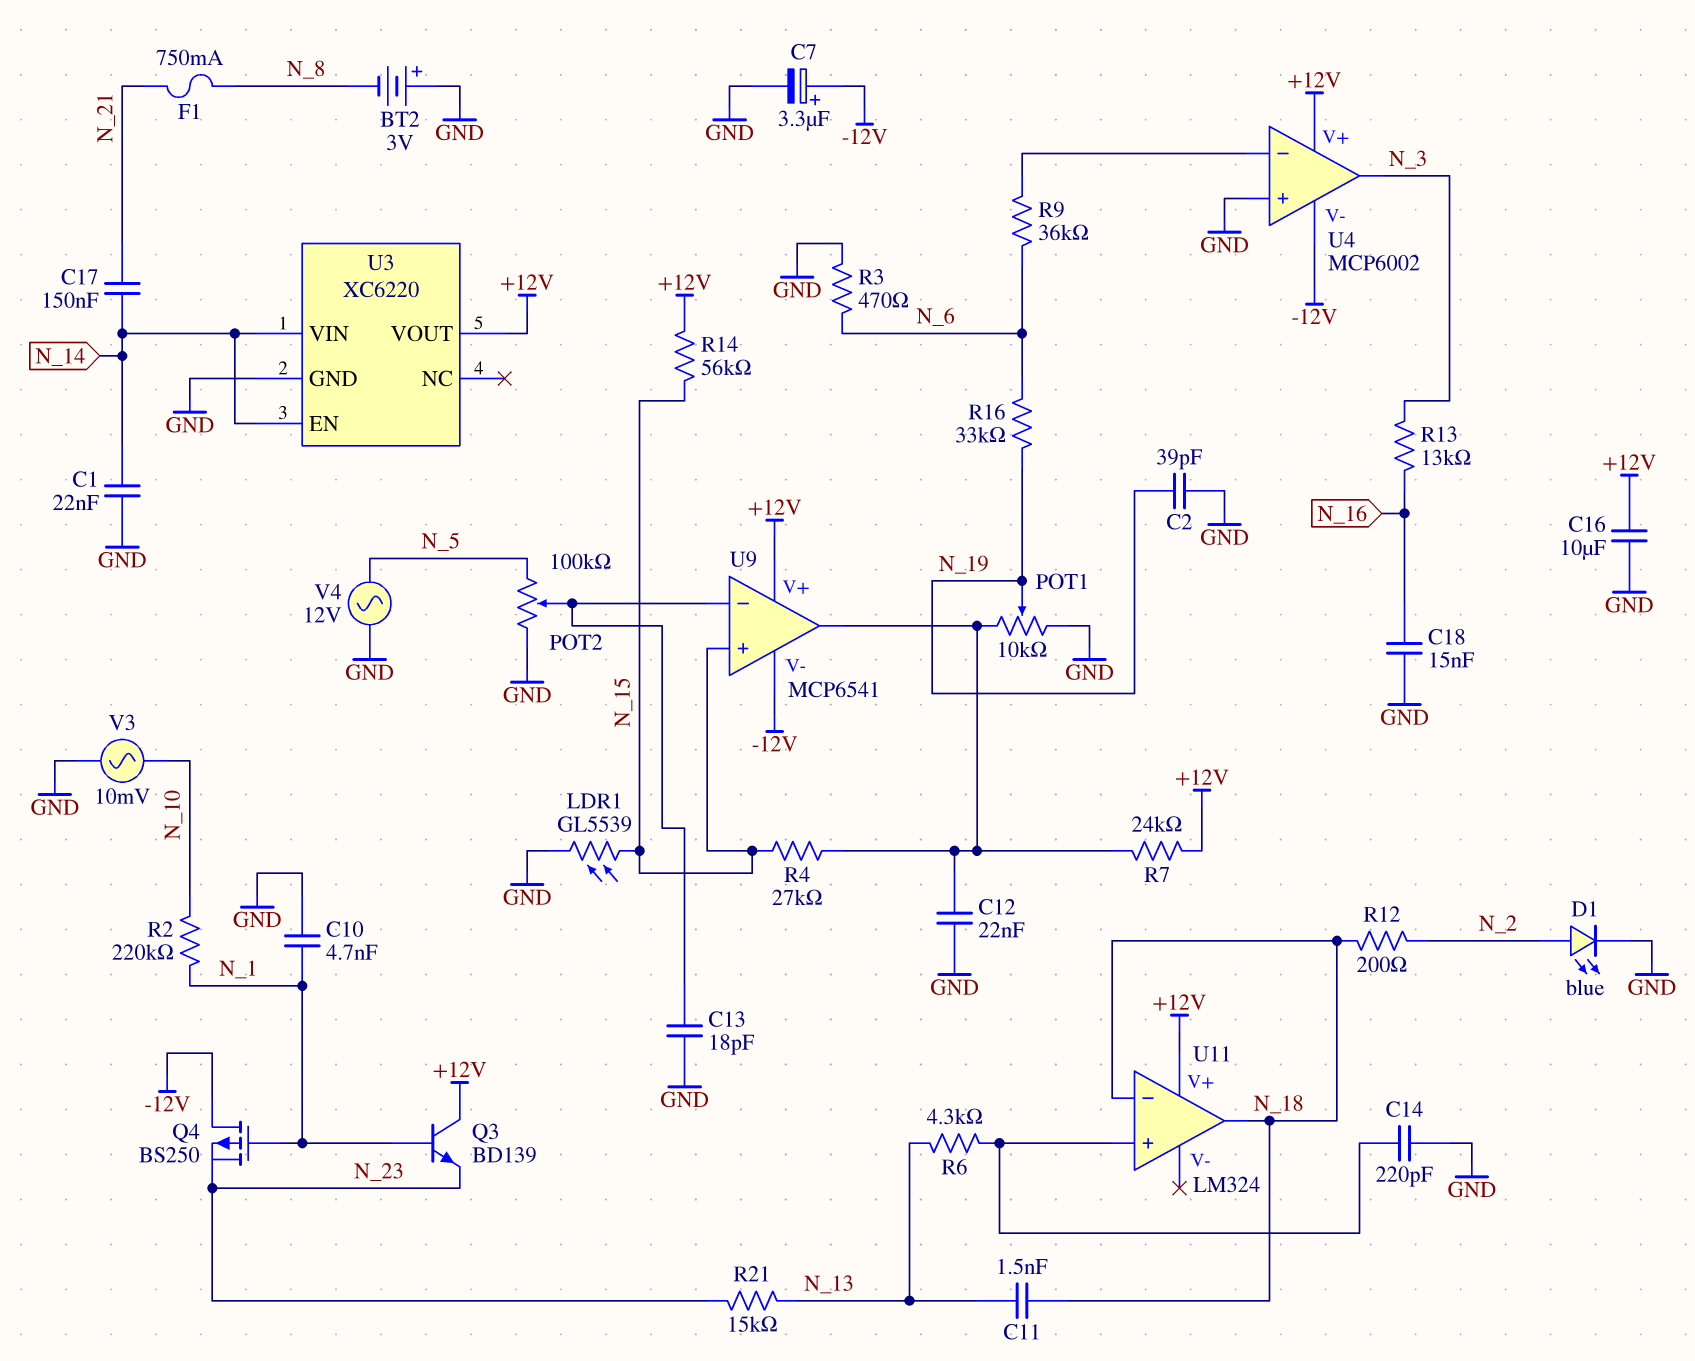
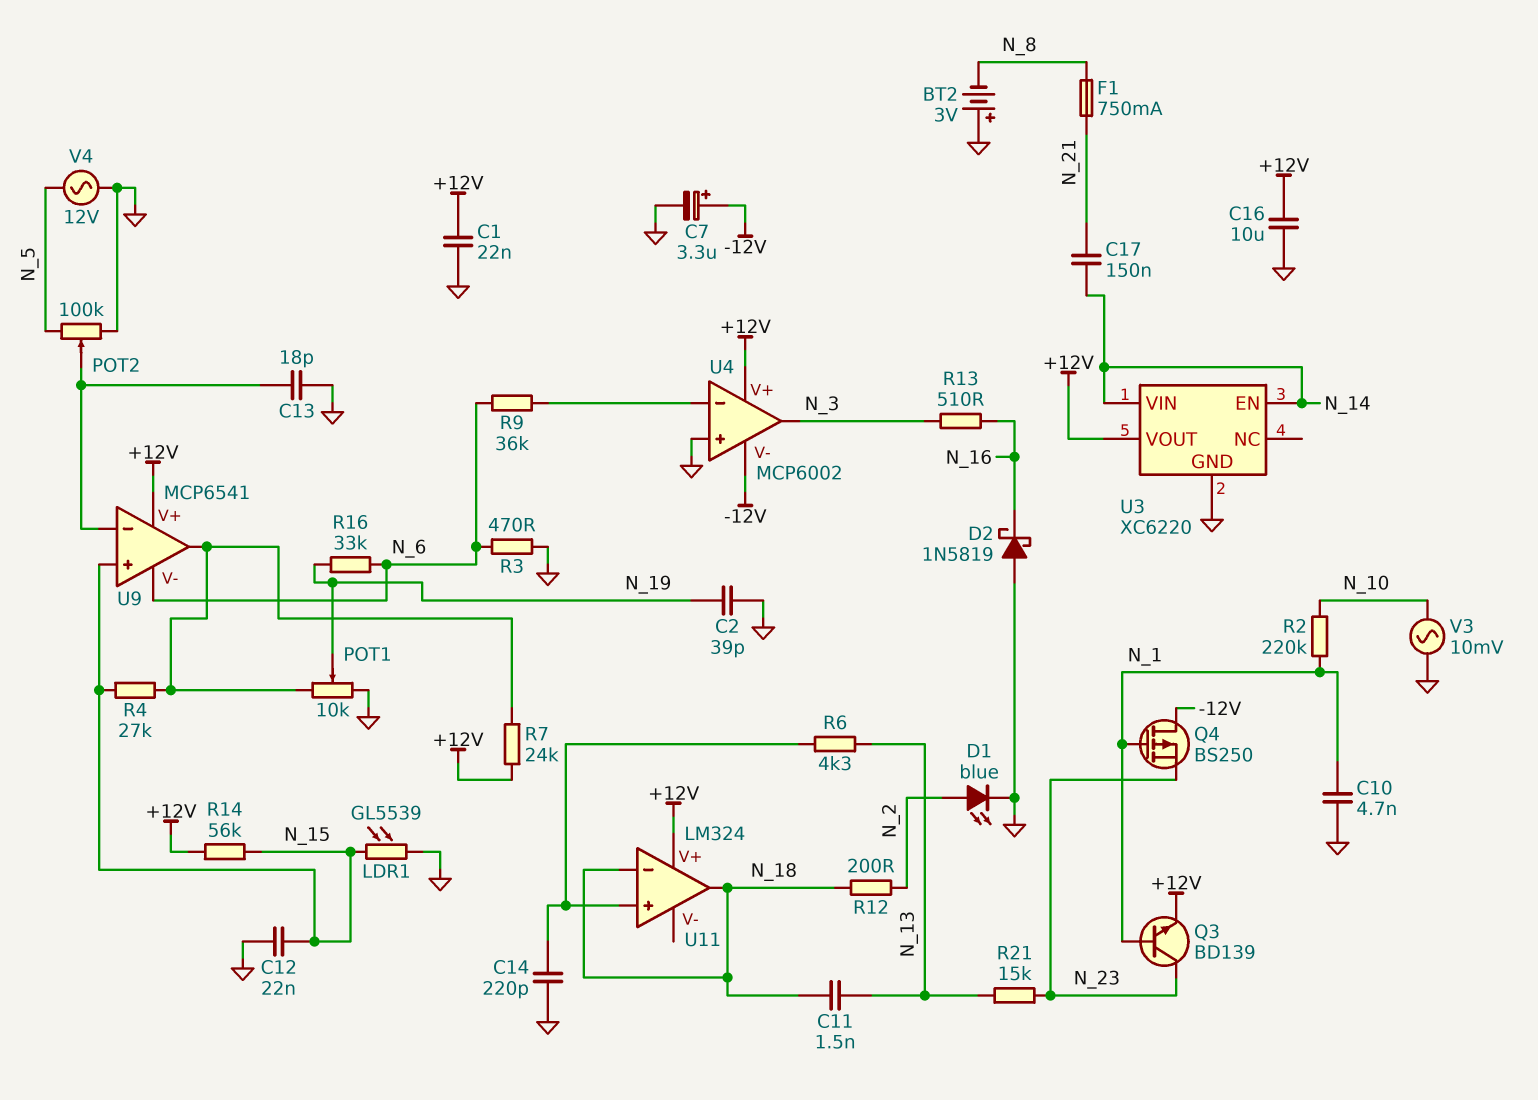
C1: 22nF (GND, N_14) -> 22nF (+12V, GND)
C12: 22nF (GND, U9/out) -> 22nF (GND, N_15)
C18: 15nF (GND, N_16) -> none
D2: none -> schottky 1N5819 (A GND, K N_16)
Q3: NPN BD139 (B N_1, C +12V, E N_23) -> NPN BD139 (B N_1, C N_23, E +12V)
R13: 13k (N_3, N_16) -> 510 (N_3, N_16)
U9 pin V-: -12V -> N_6

